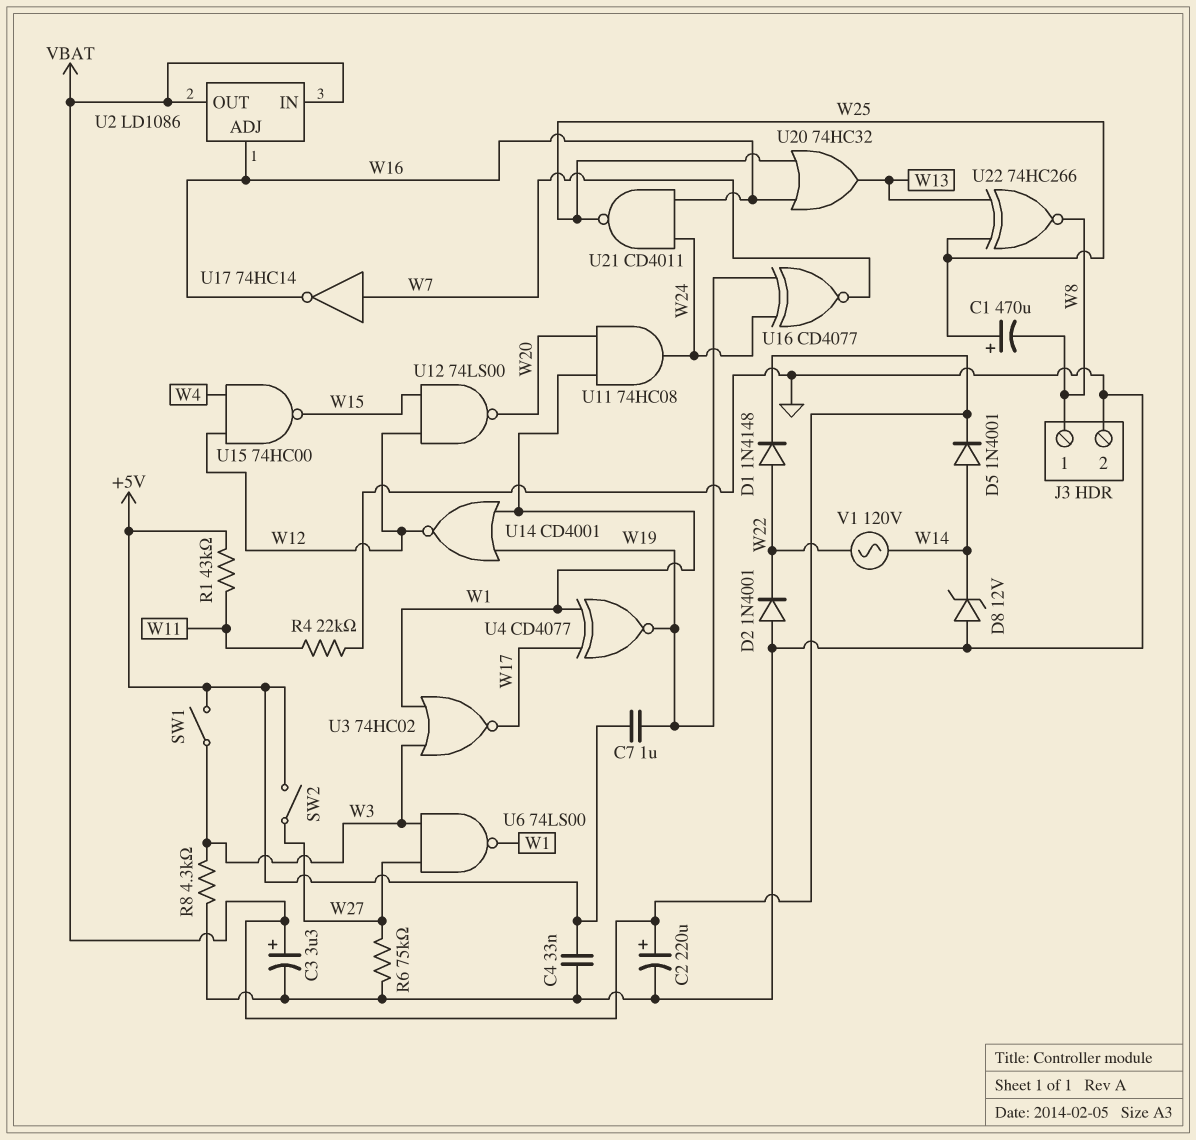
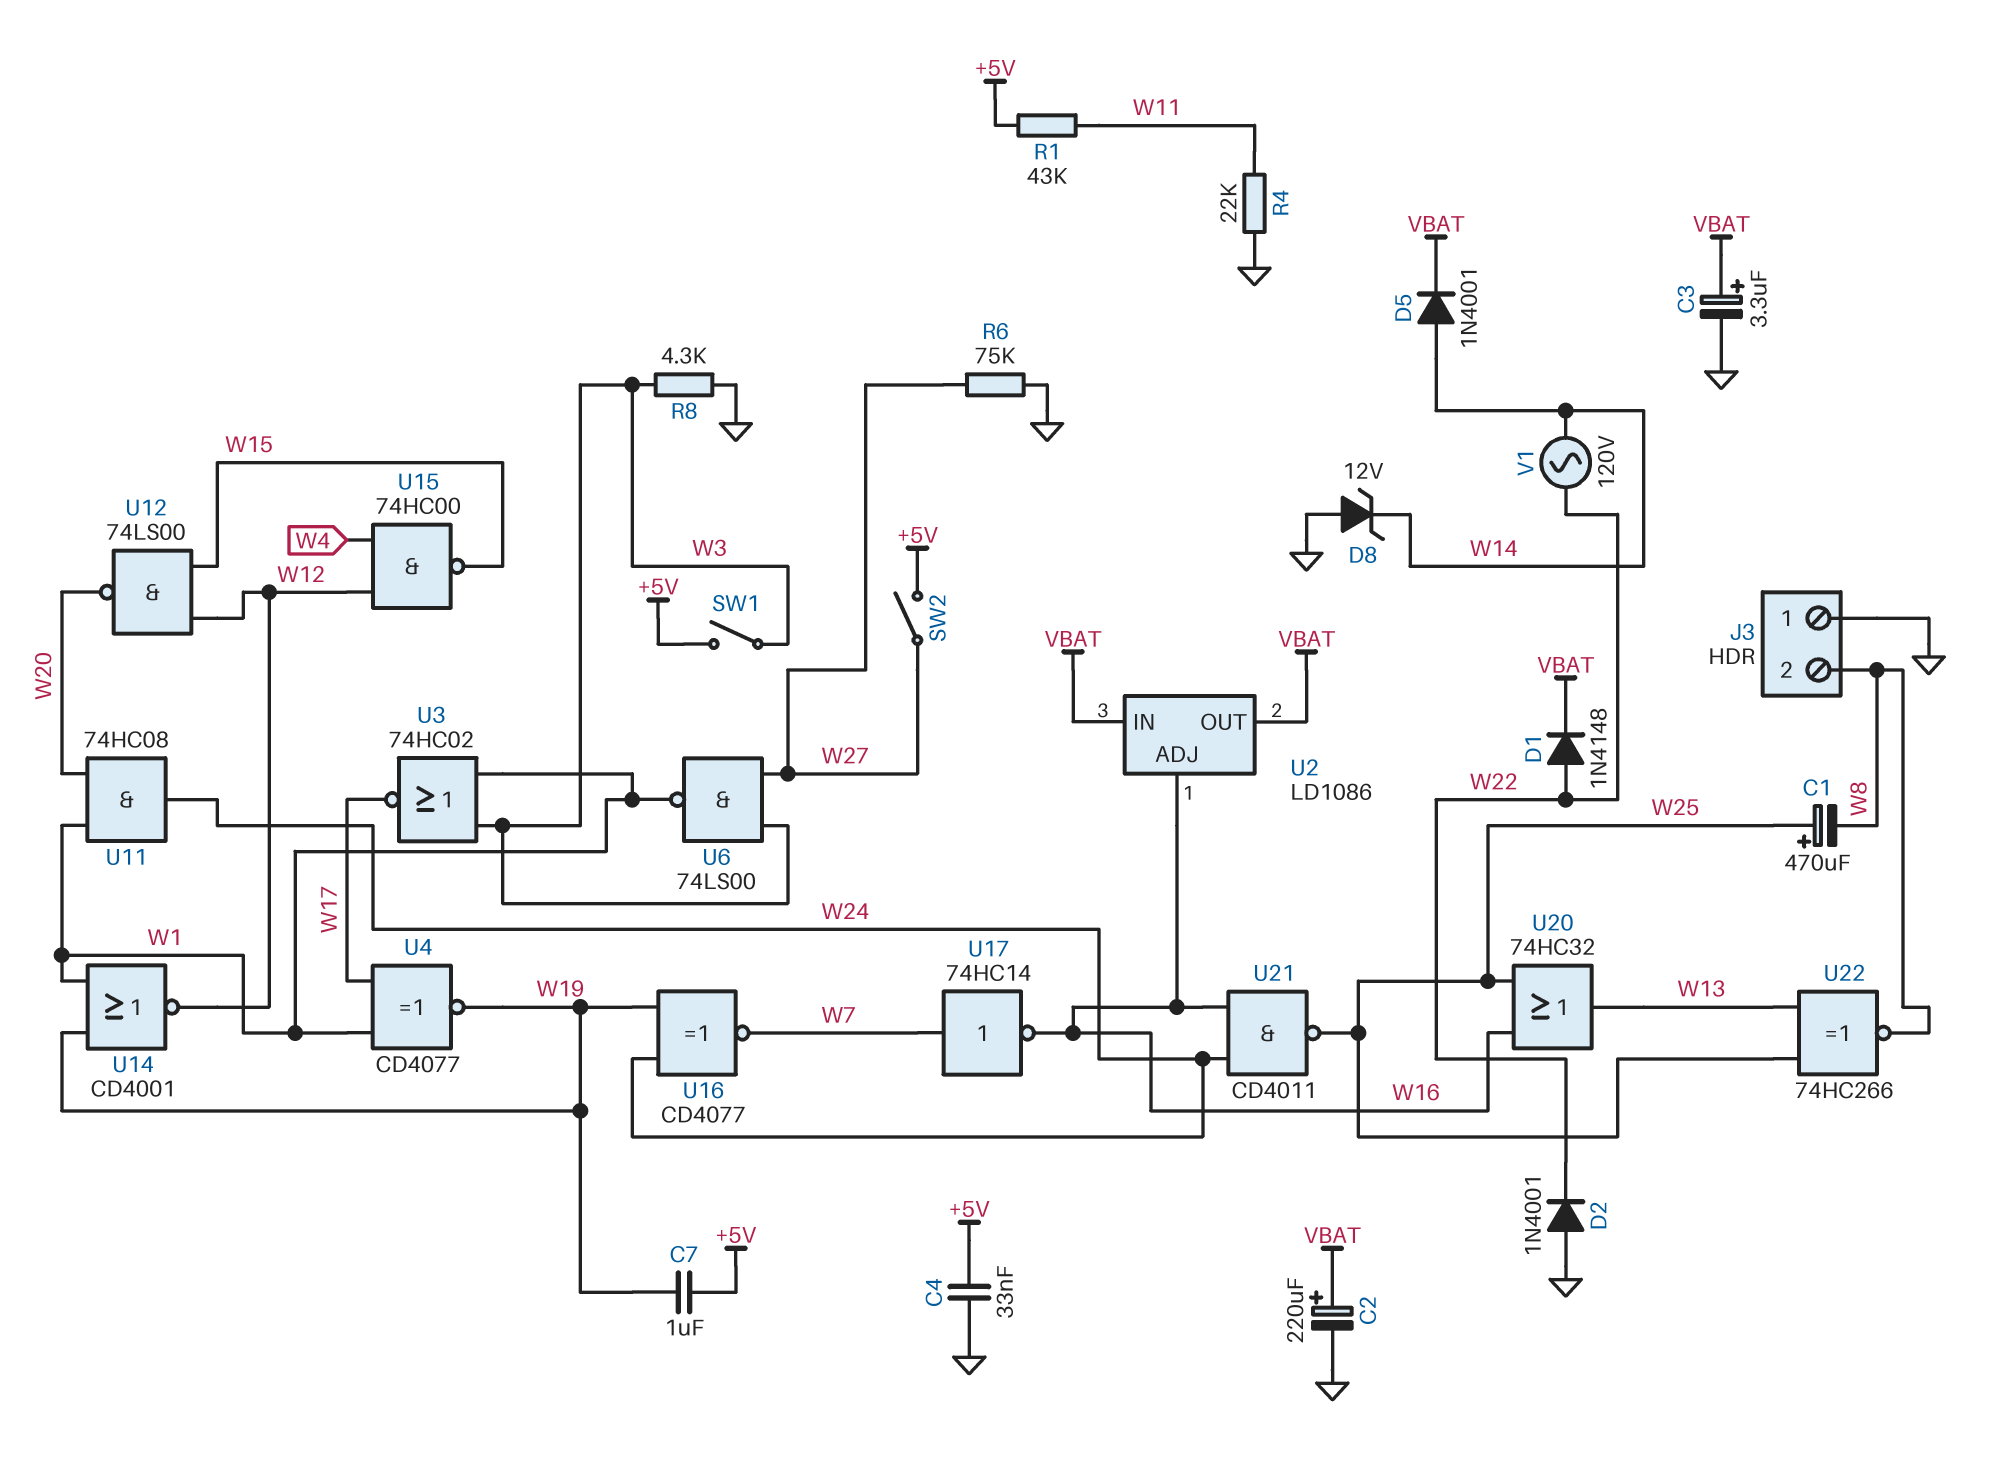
J3 pin 1: W8 -> GND
J3 pin 2: GND -> W8

